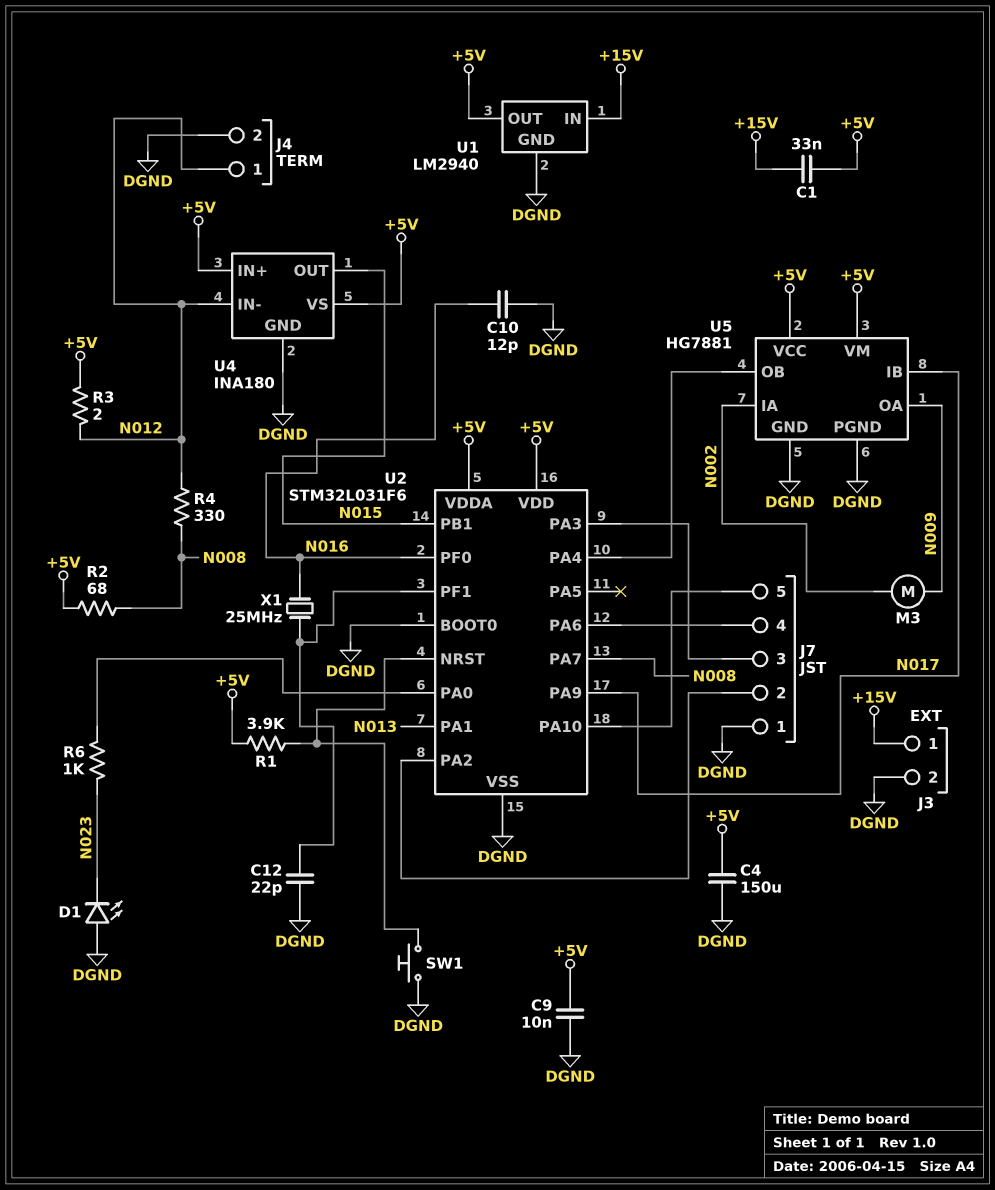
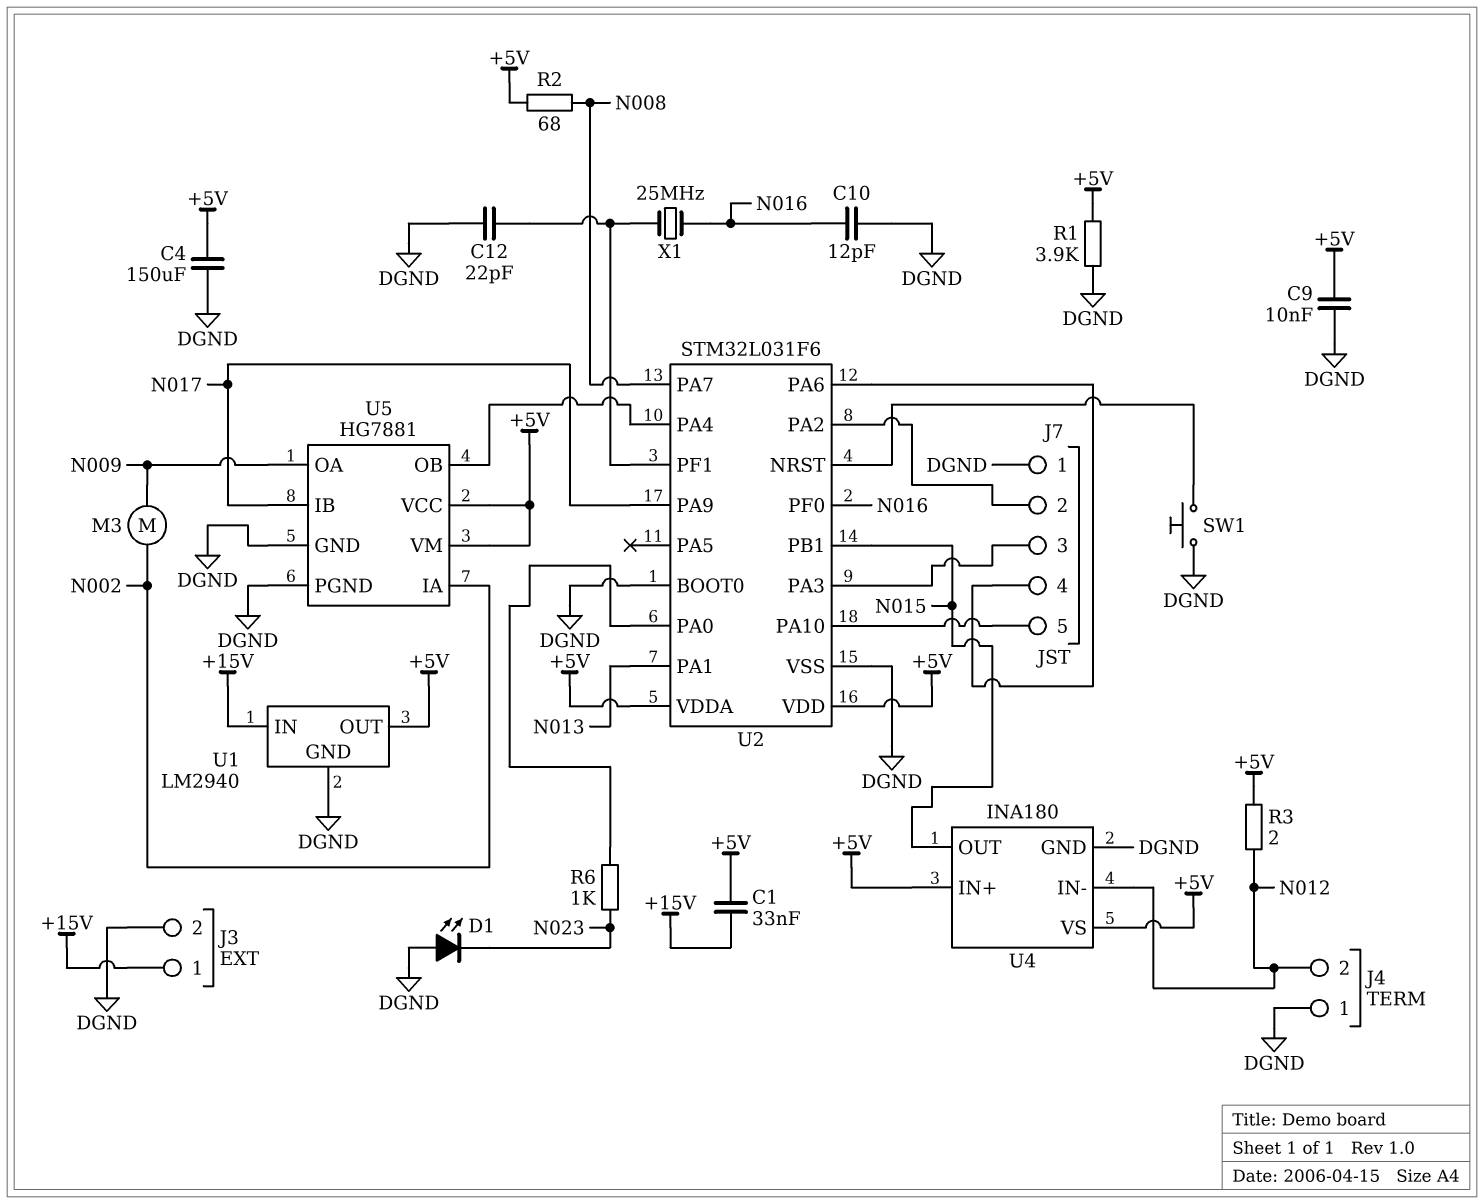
J4 pin 1: N012 -> DGND
J4 pin 2: DGND -> N012
R1: 3.9k (+5V, U2/NRST) -> 3.9k (+5V, DGND)
R4: 330 (N008, N012) -> none

